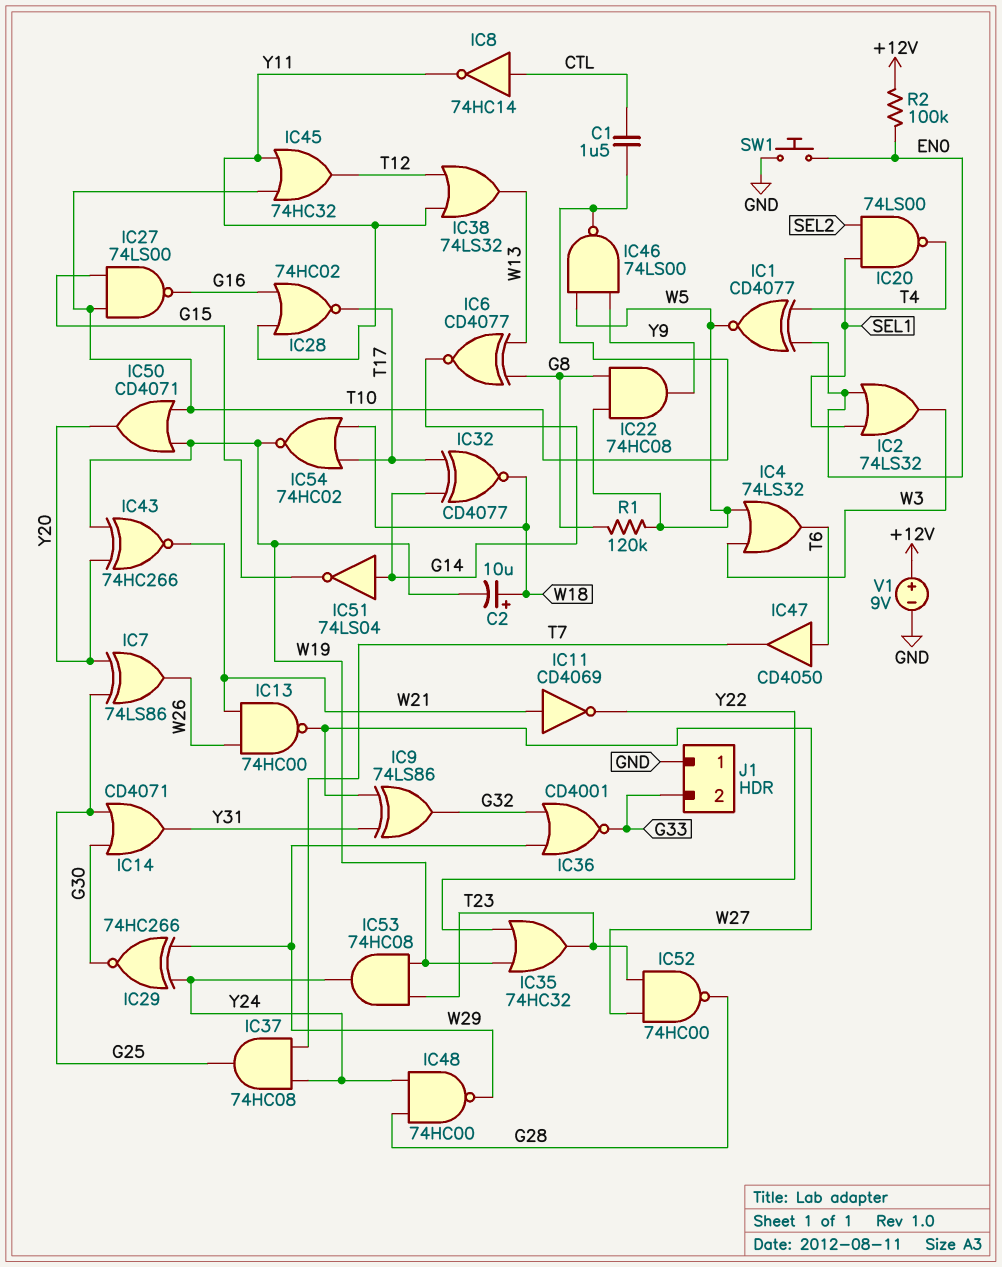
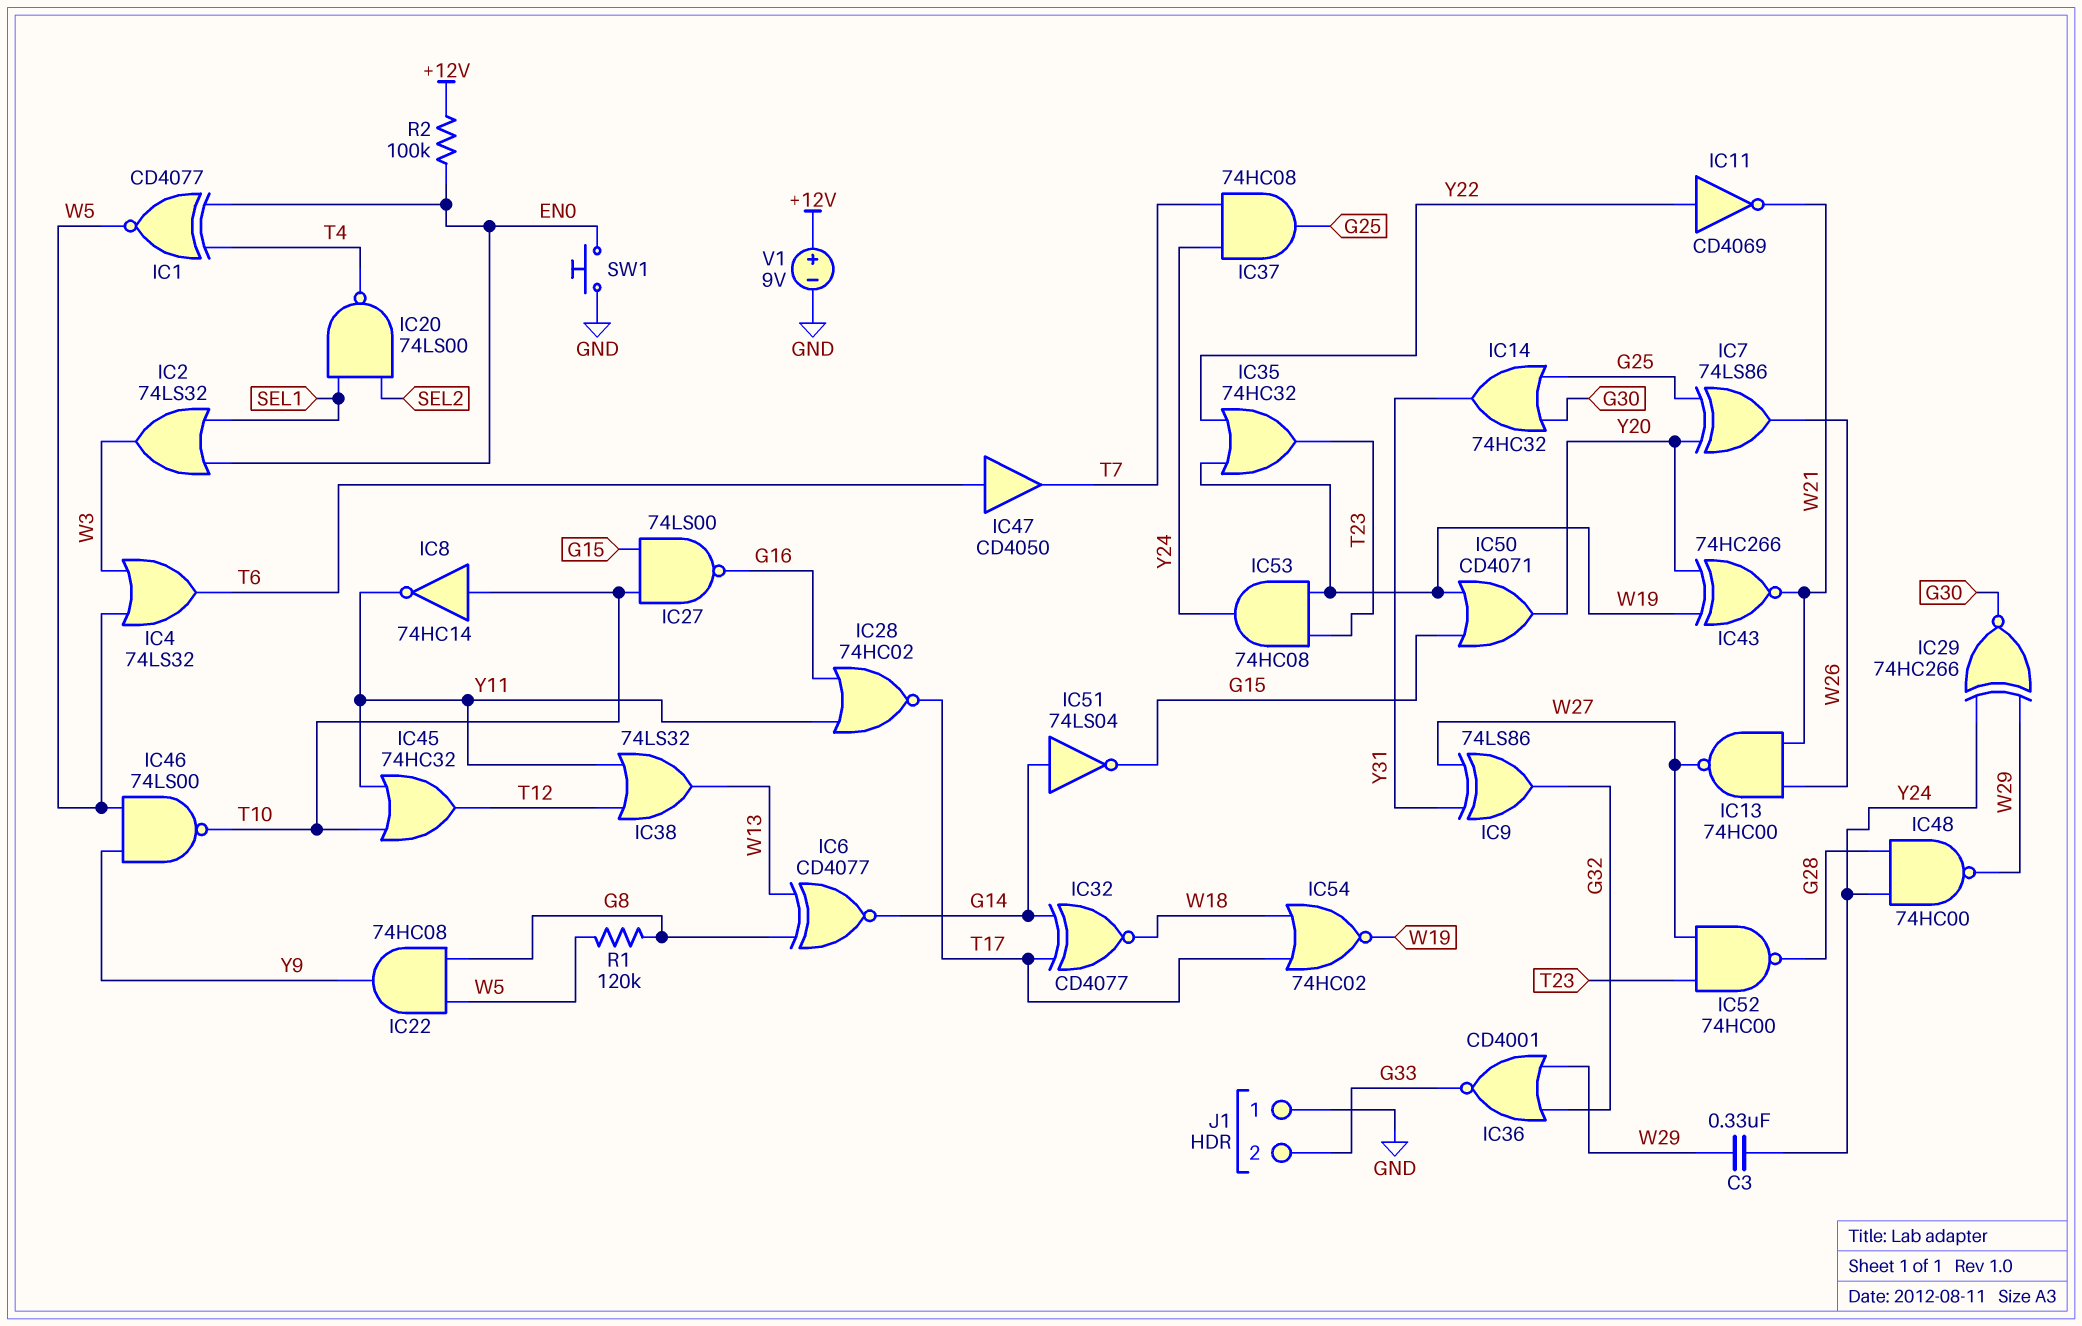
C1: 1.5uF (CTL, T10) -> none
C2: 10uF (plus W18, minus W19) -> none
C3: none -> 330nF (W29, Y24)
IC8: NOT 74HC14 (in CTL, out Y11) -> NOT 74HC14 (in T10, out Y11)
IC11: NOT CD4069 (in W21, out Y22) -> NOT CD4069 (in Y22, out W21)
IC14: OR CD4071 (in G25, in G30, out Y31) -> OR 74HC32 (in G25, in G30, out Y31)
IC50: OR CD4071 (in T10, in W19, out Y20) -> OR CD4071 (in G15, in W19, out Y20)

